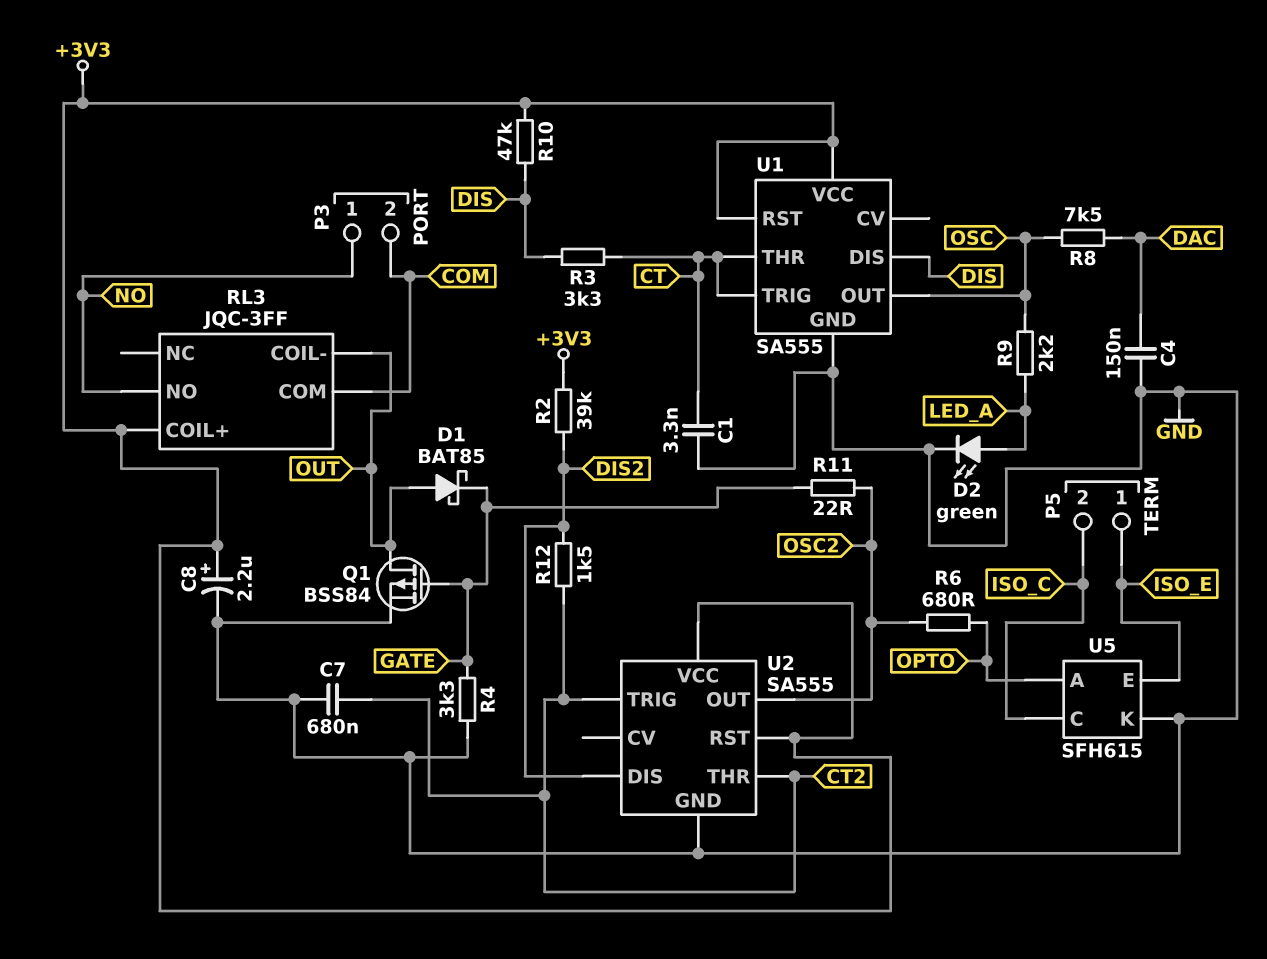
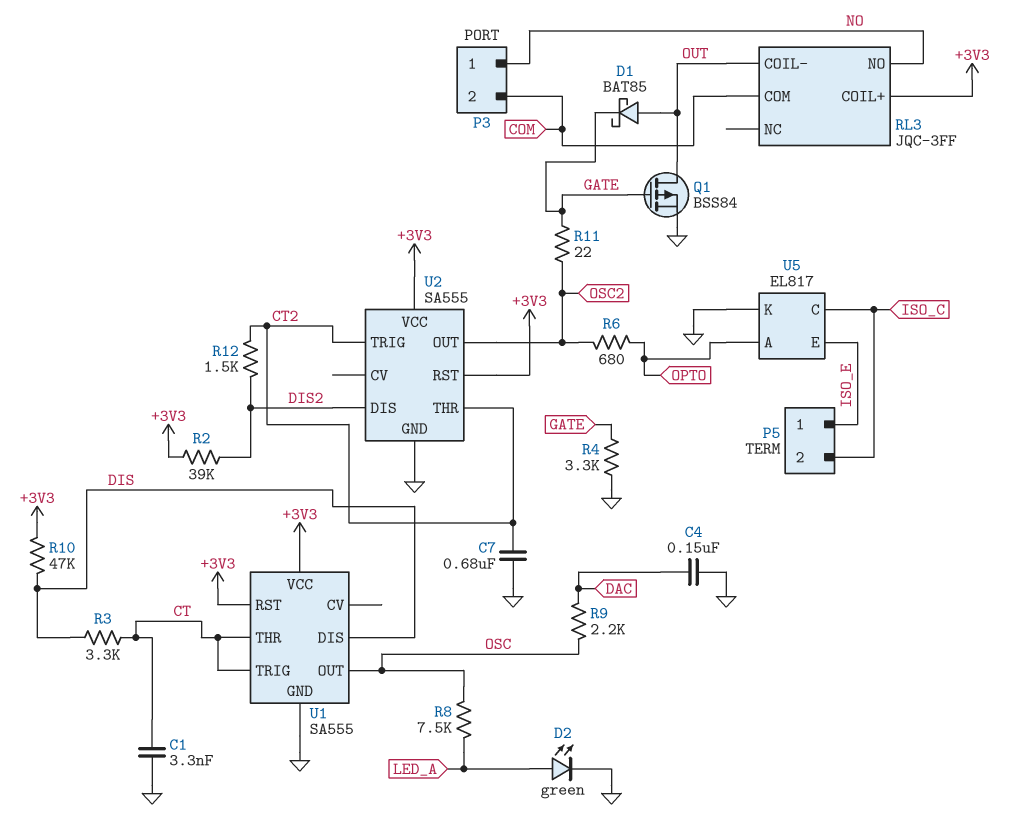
C8: 2.2uF (plus +3V3, minus GND) -> none
R8: 7.5k (DAC, OSC) -> 7.5k (LED_A, OSC)
R9: 2.2k (LED_A, OSC) -> 2.2k (DAC, OSC)
U5: SFH615 -> EL817

